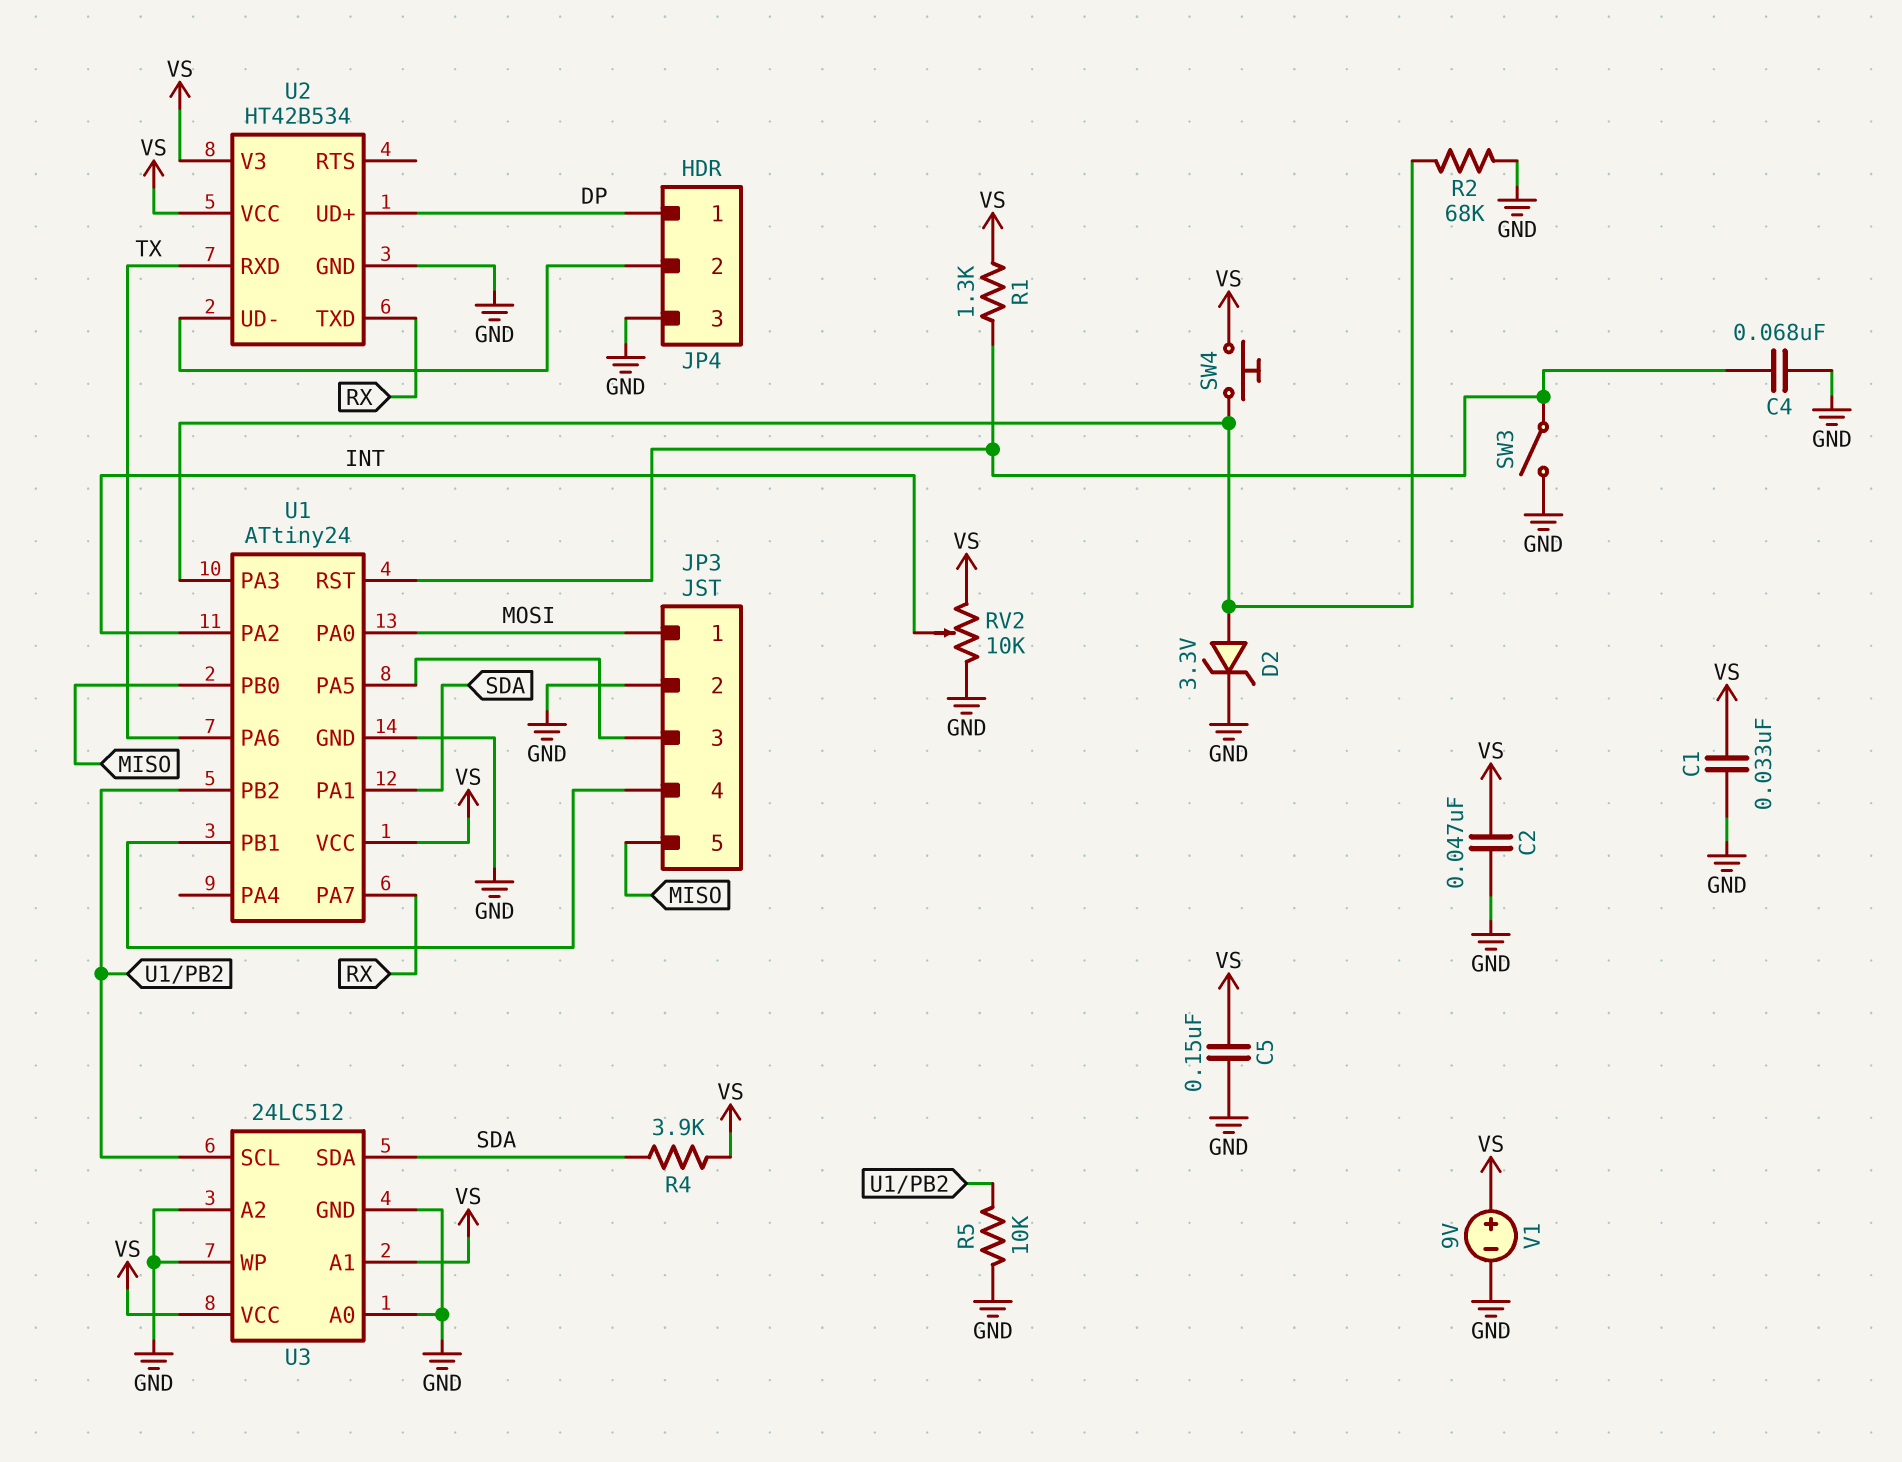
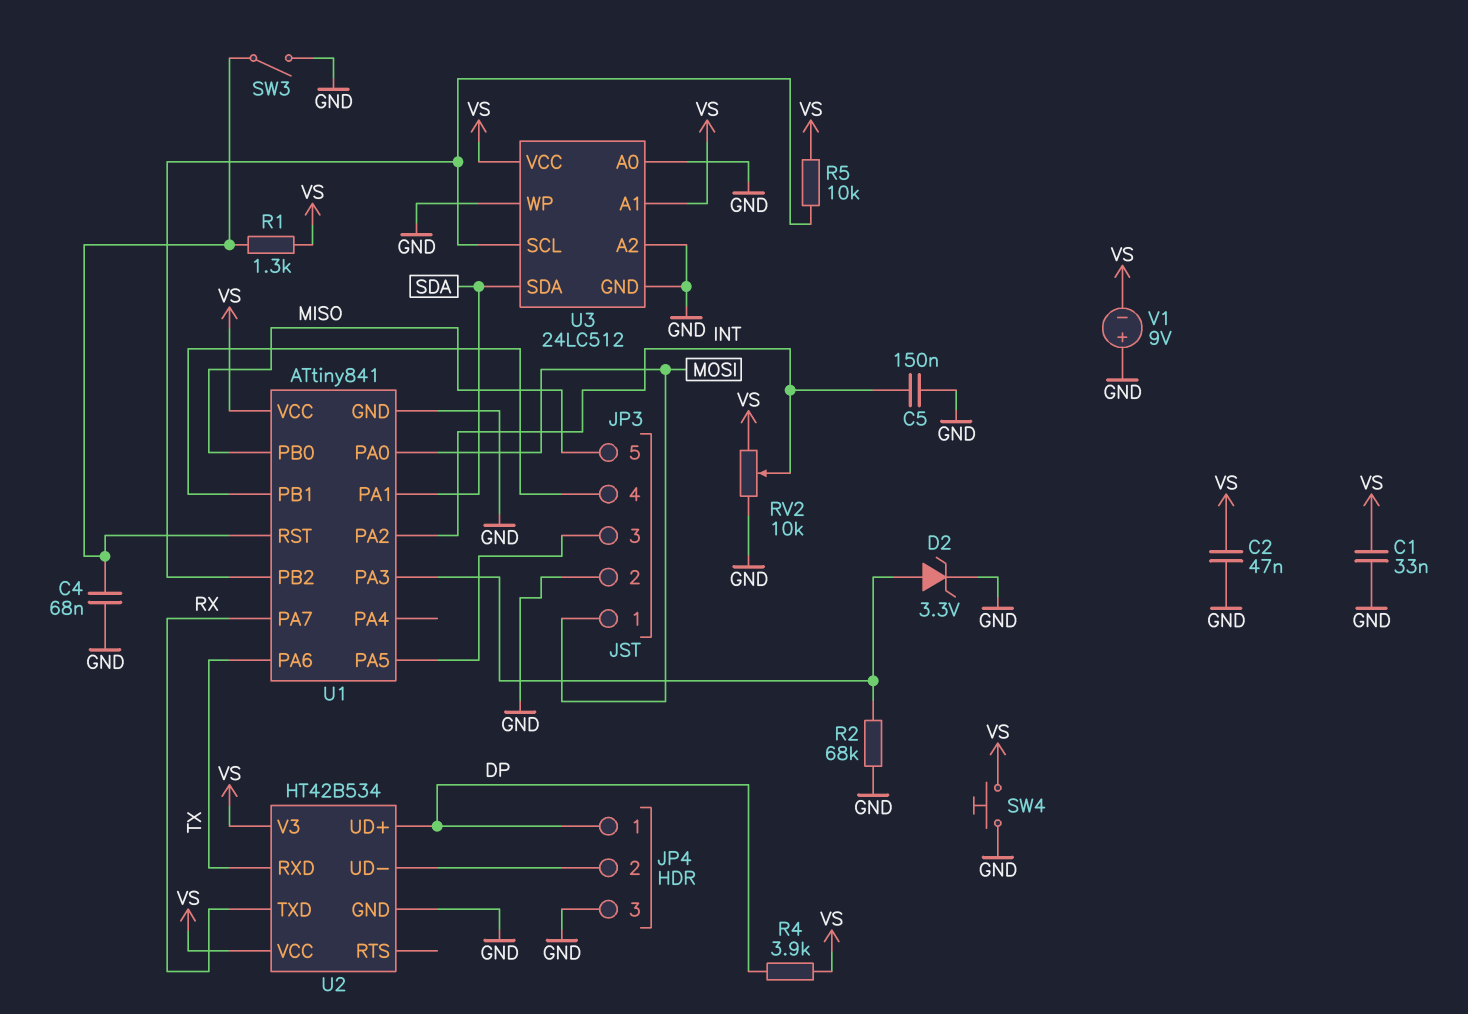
C5: 150nF (GND, VS) -> 150nF (GND, INT)
R4: 3.9k (SDA, VS) -> 3.9k (DP, VS)
R5: 10k (GND, U1/PB2) -> 10k (U1/PB2, VS)
SW4: button (U1/PA3, VS) -> button (GND, VS)
U1: ATtiny24 -> ATtiny841
V1: 9V (plus VS, minus GND) -> 9V (plus GND, minus VS)

